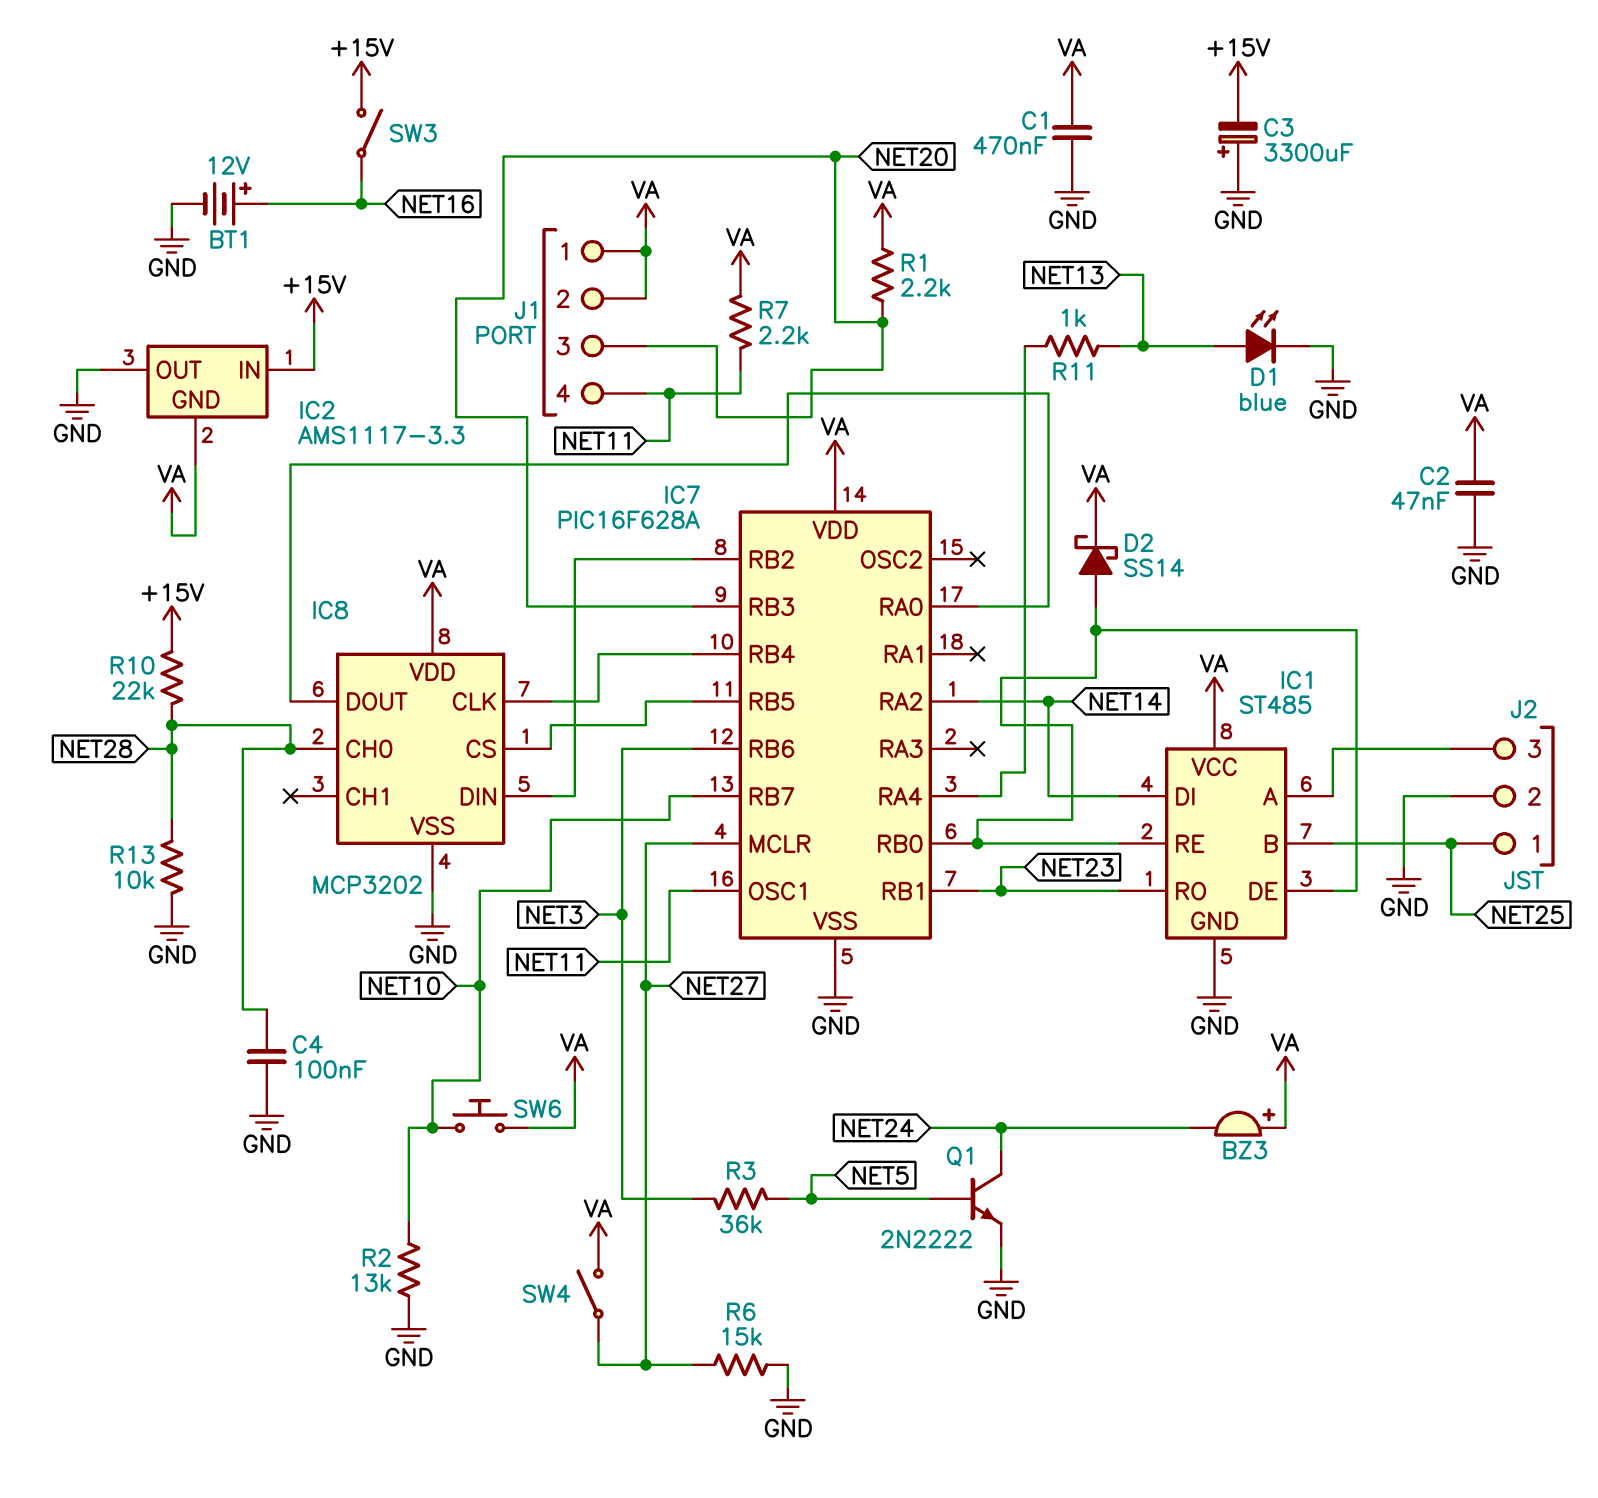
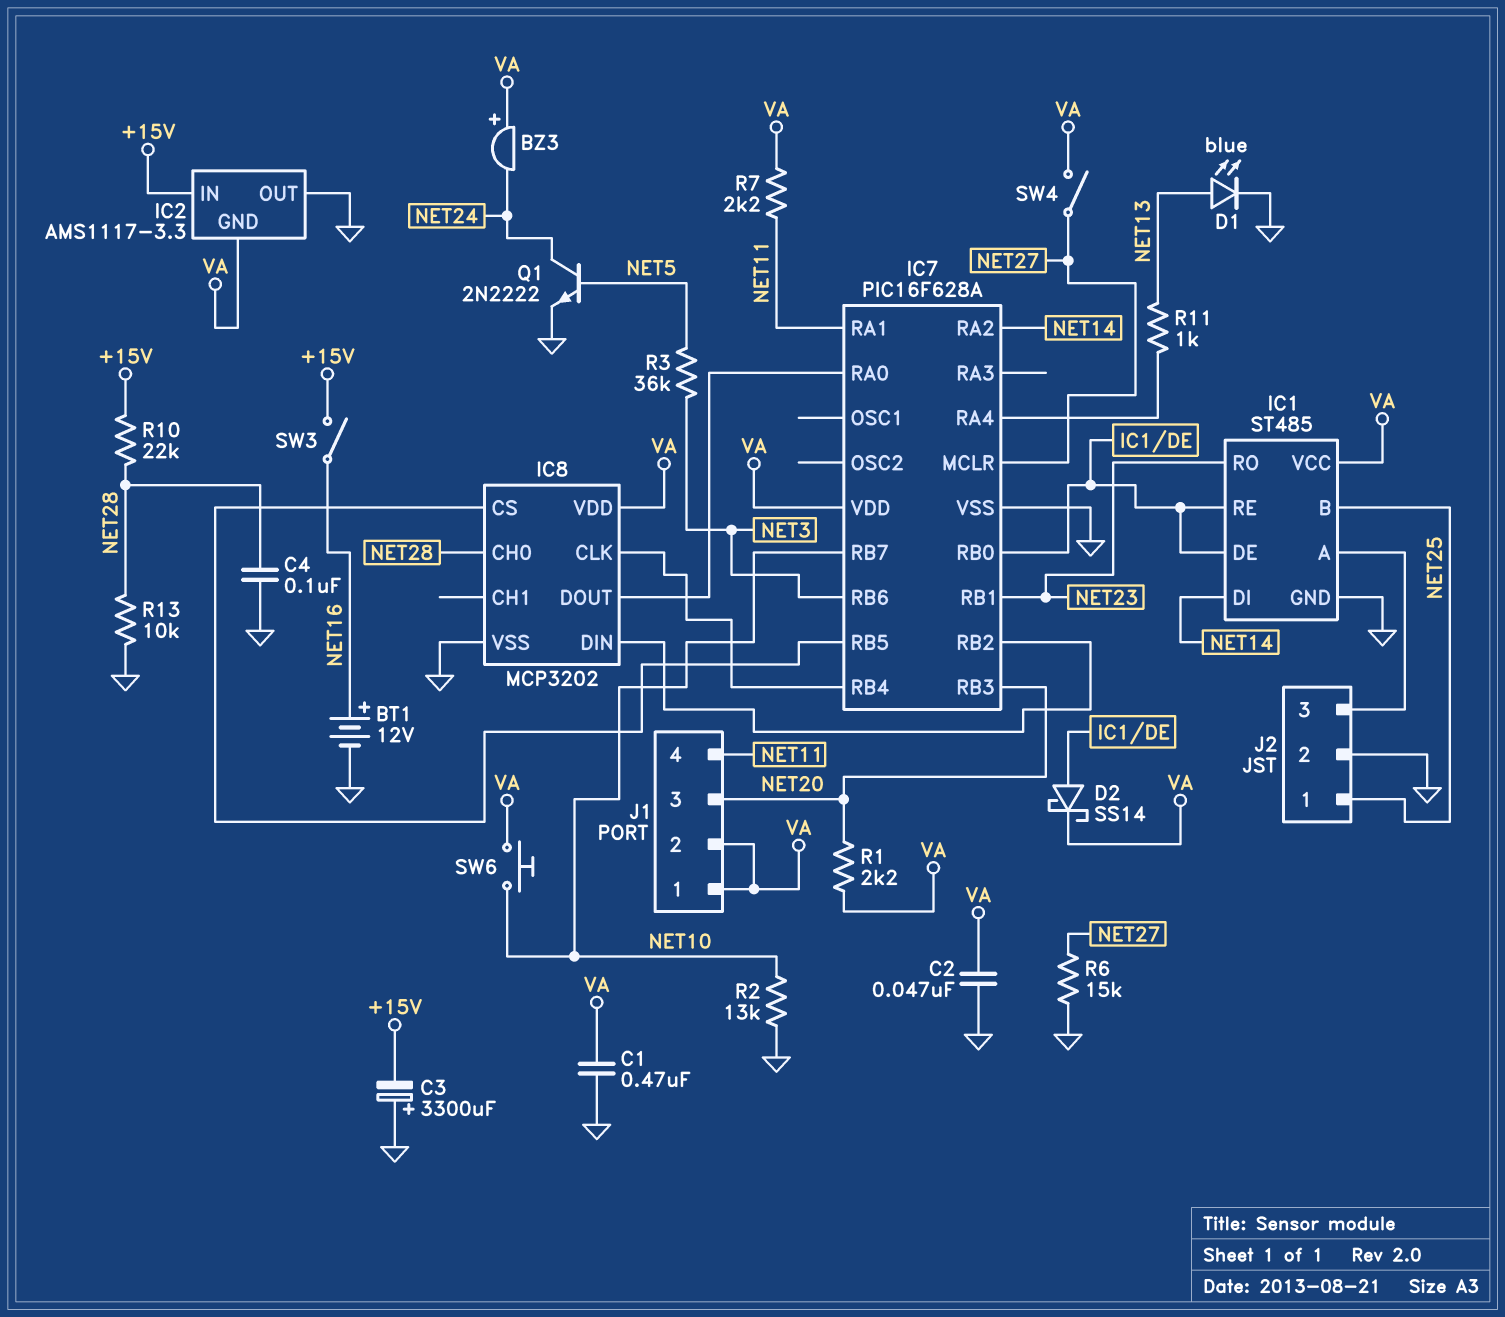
IC7 pin OSC1: NET11 -> none
IC7 pin RA1: none -> NET11

